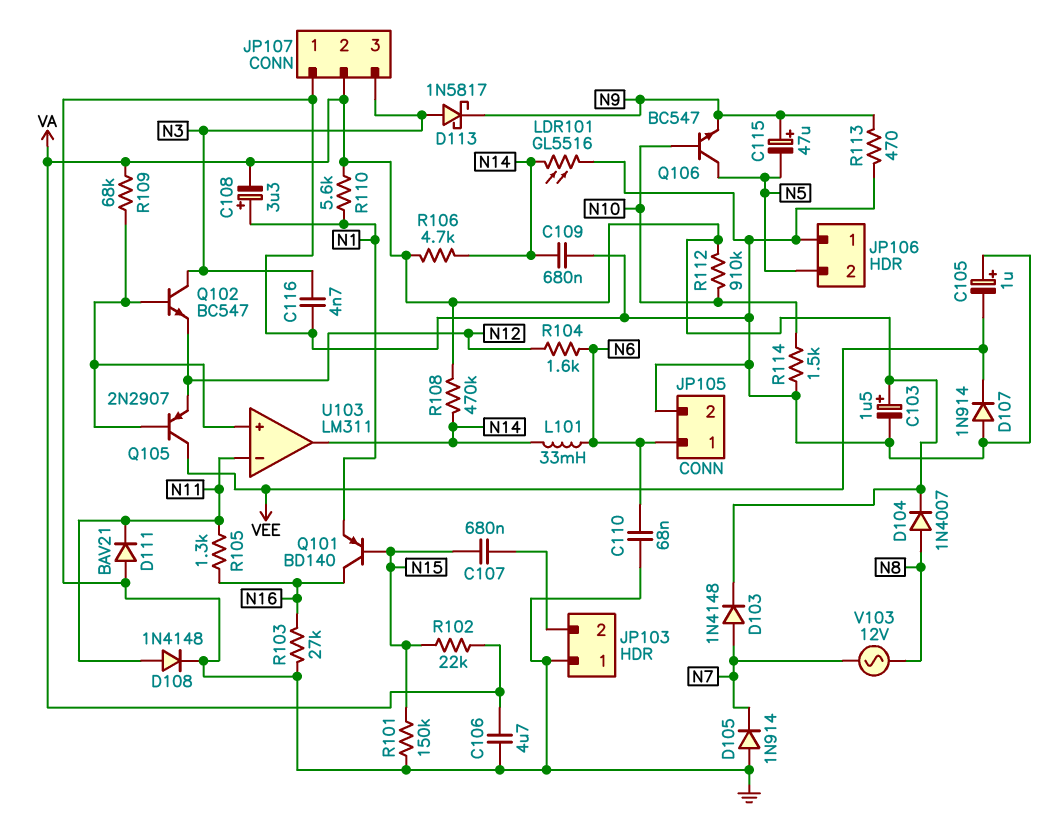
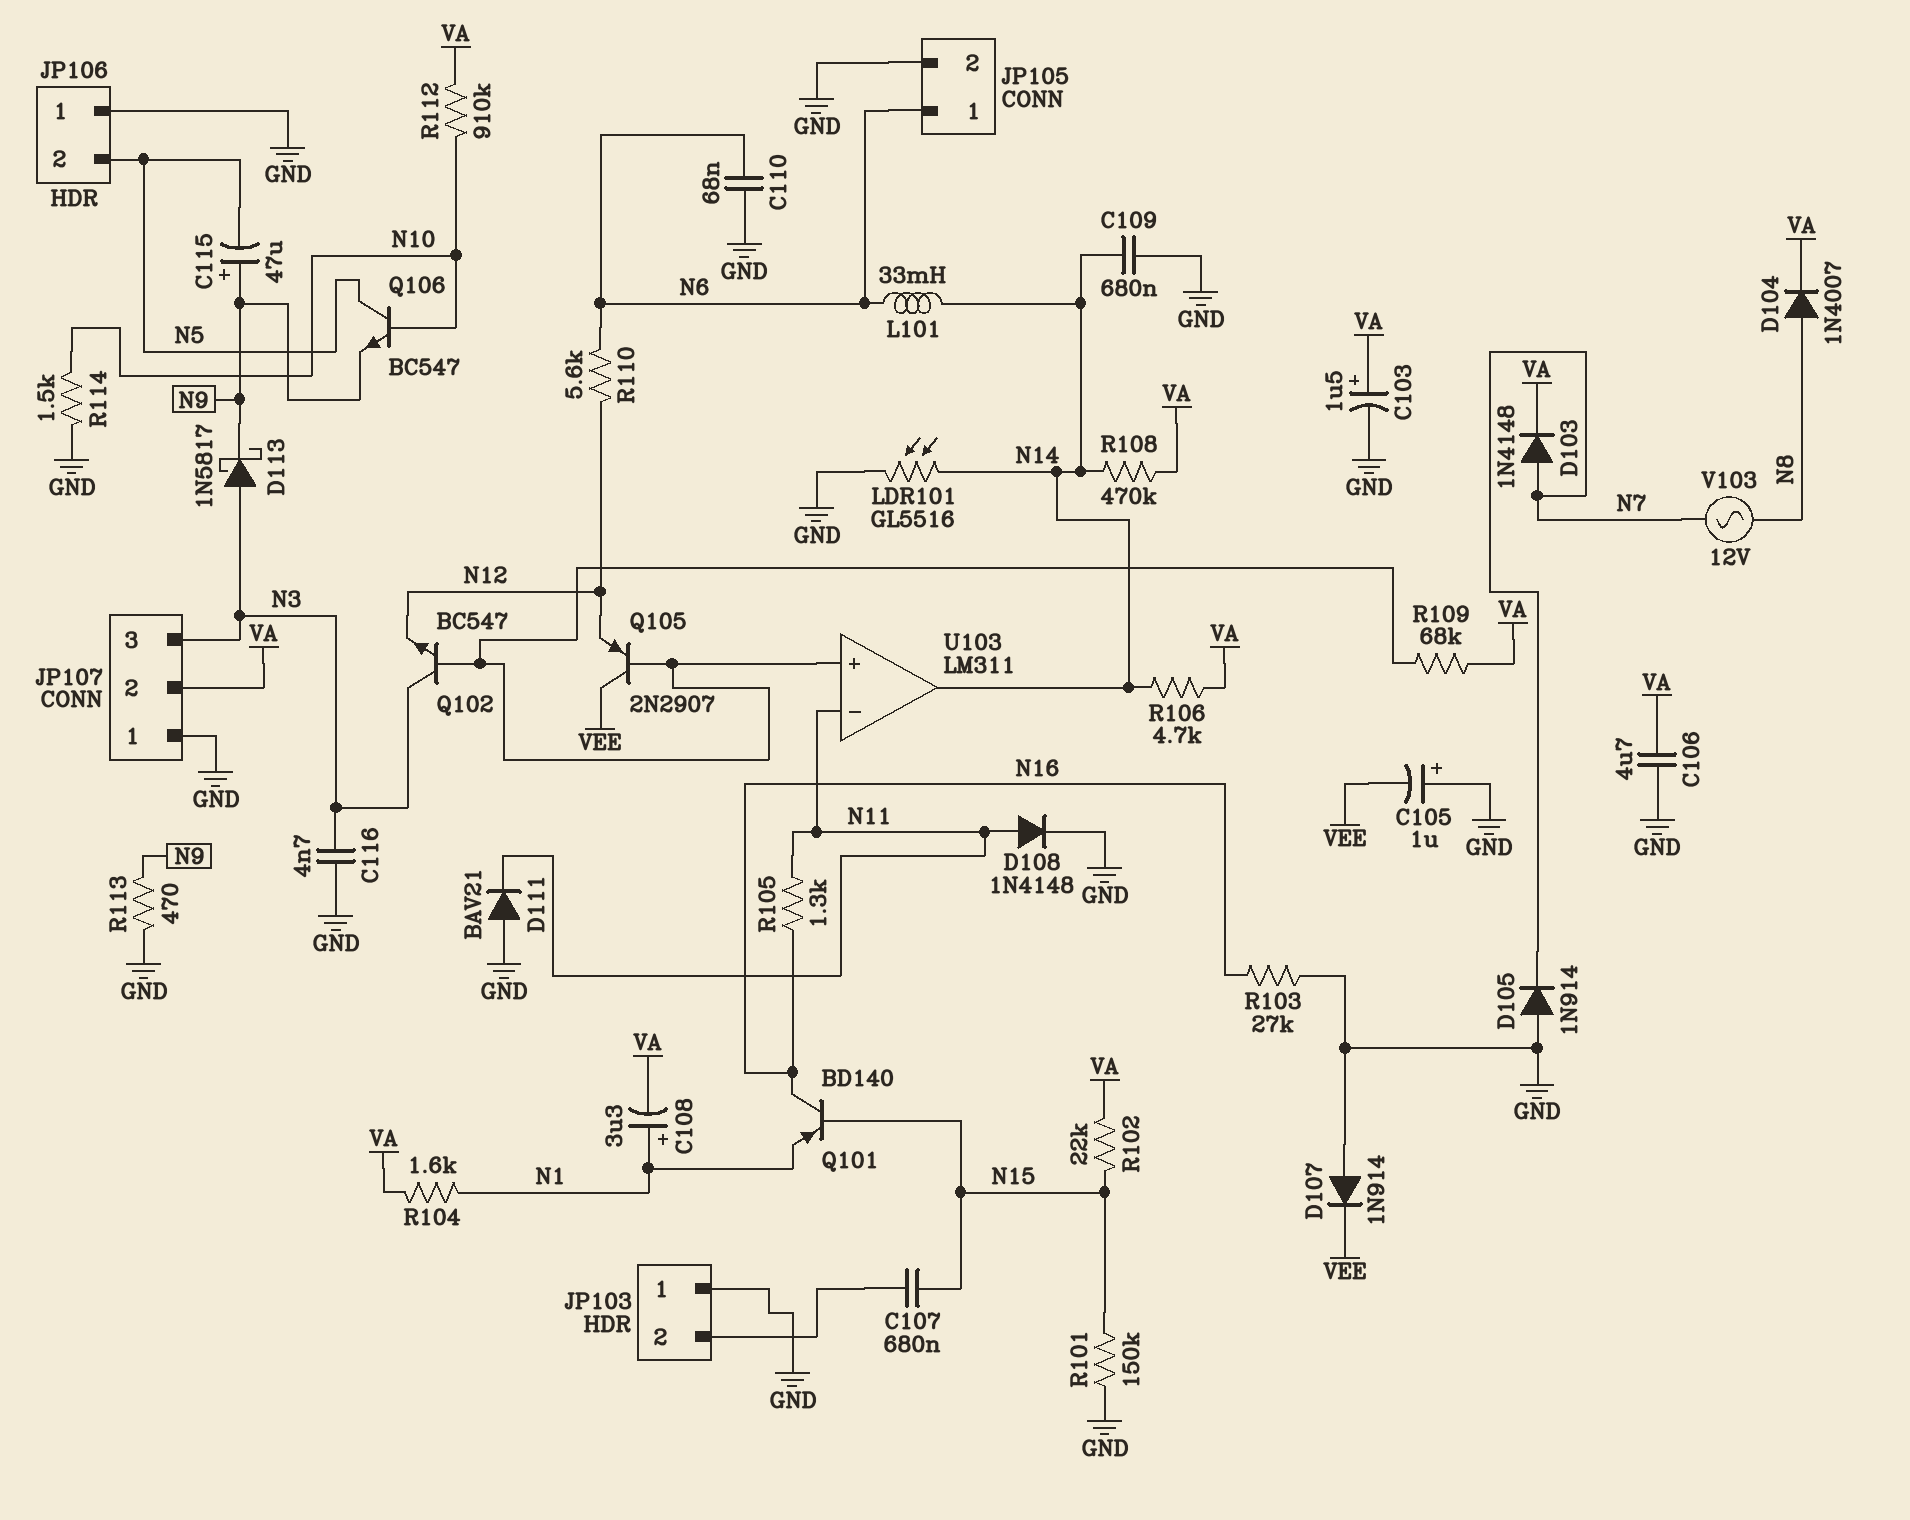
R104: 1.6k (N6, N12) -> 1.6k (N1, VA)
R110: 5.6k (N1, VA) -> 5.6k (N6, N12)

